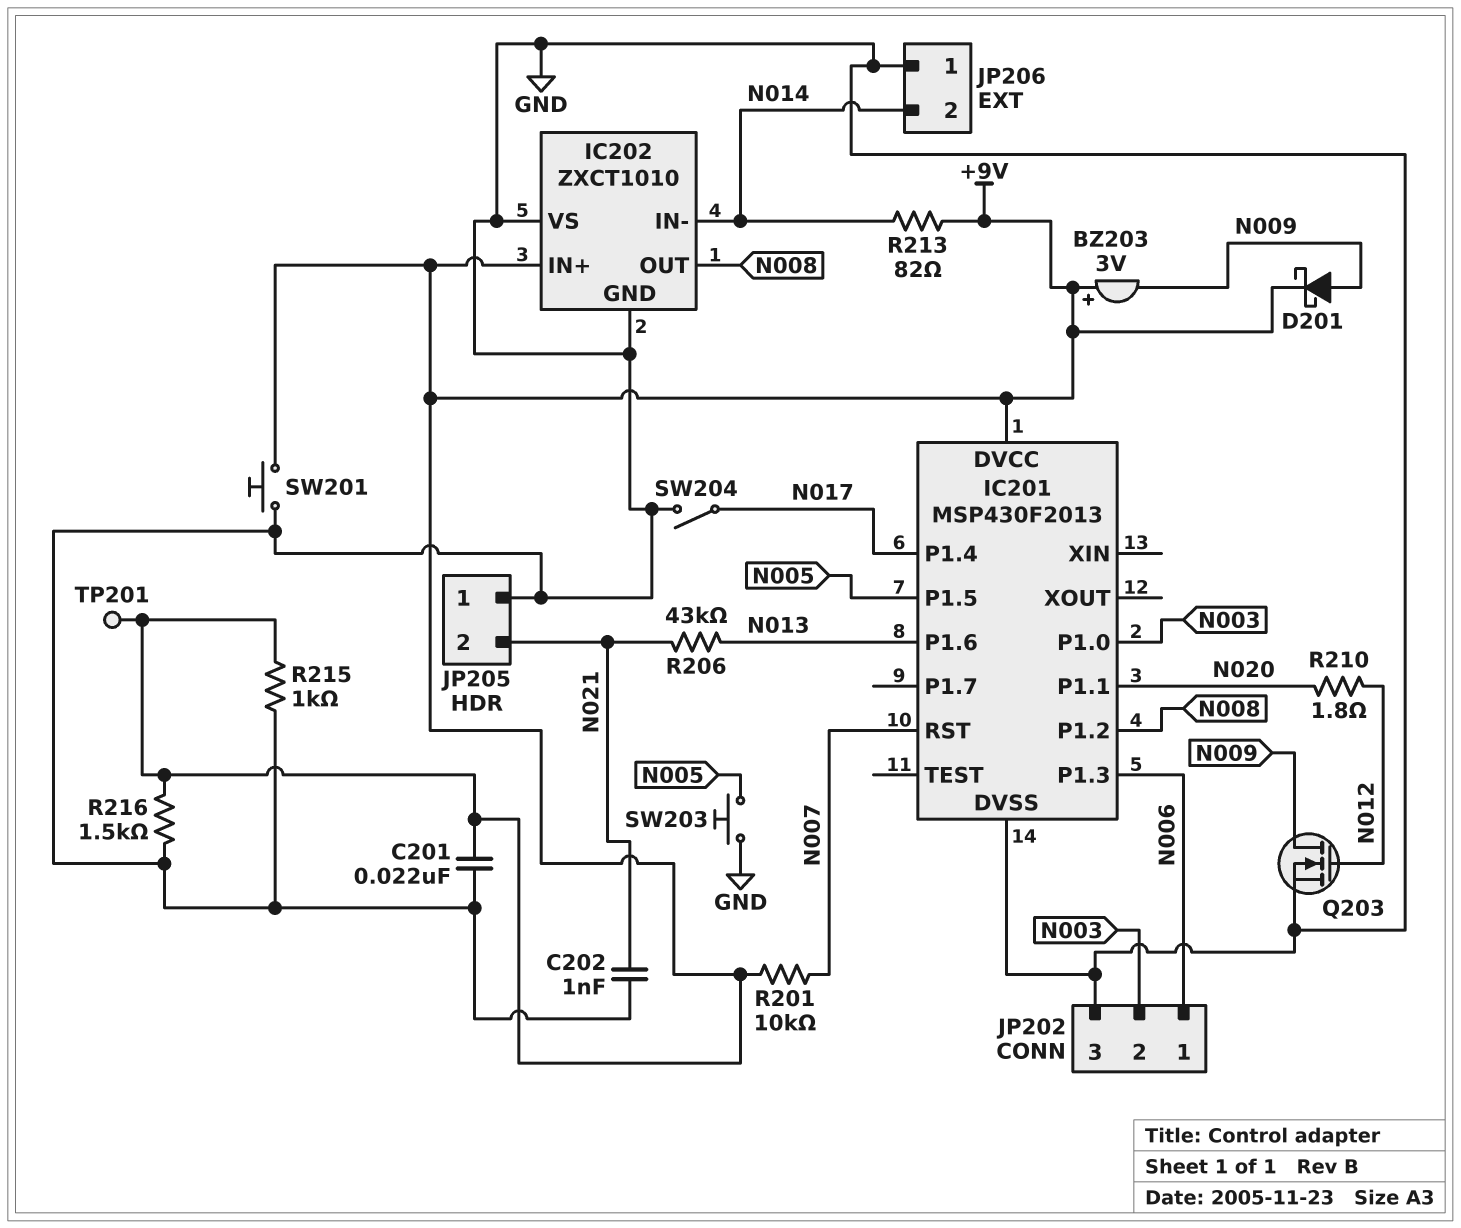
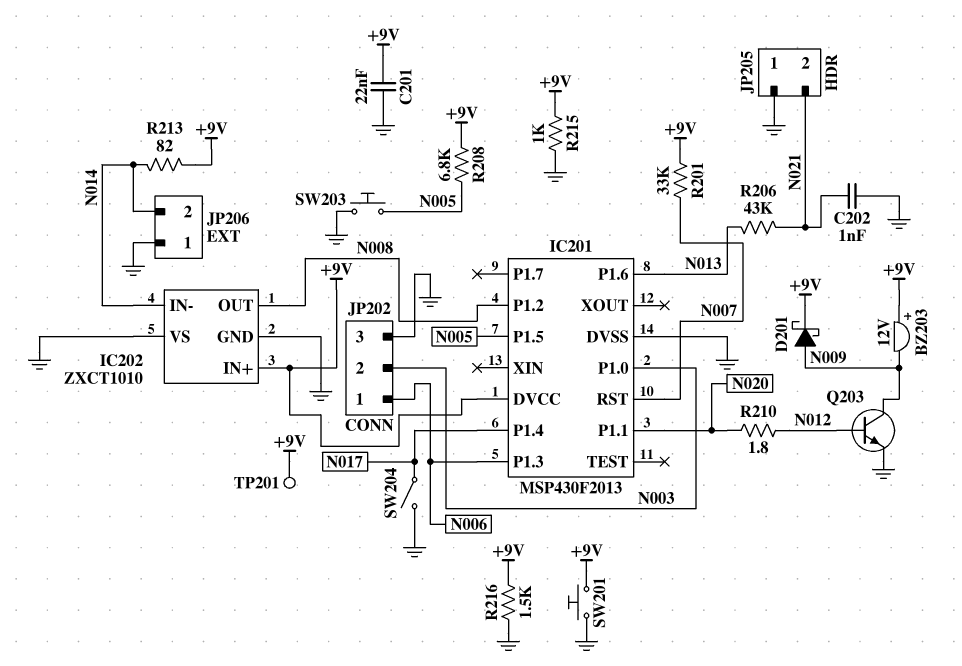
BZ203: buzzer 3V (plus +9V, minus N009) -> buzzer 12V (plus +9V, minus N009)
Q203: NMOS (G N012, D N009, S GND) -> NPN (B N012, C N009, E GND)
R201: 10k (+9V, N007) -> 33k (+9V, N007)
R208: none -> 6.8k (+9V, N005)

